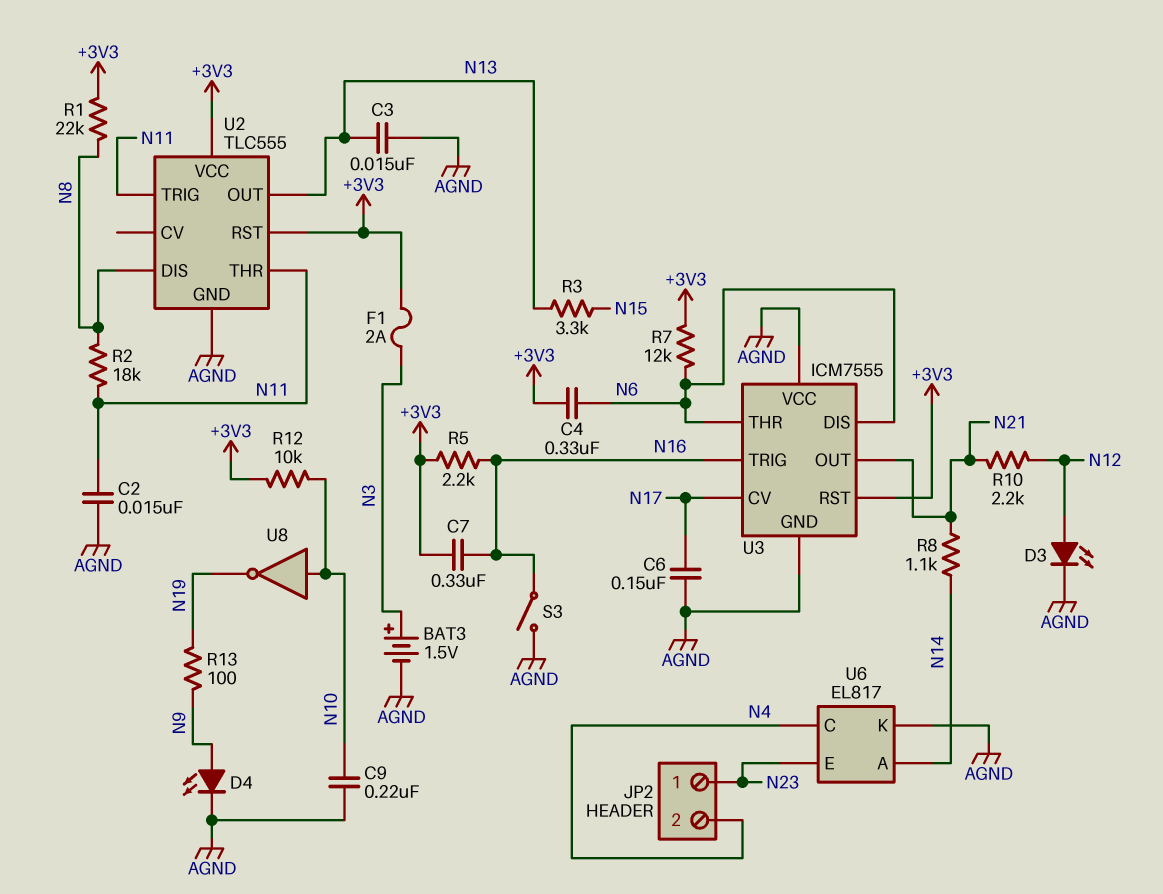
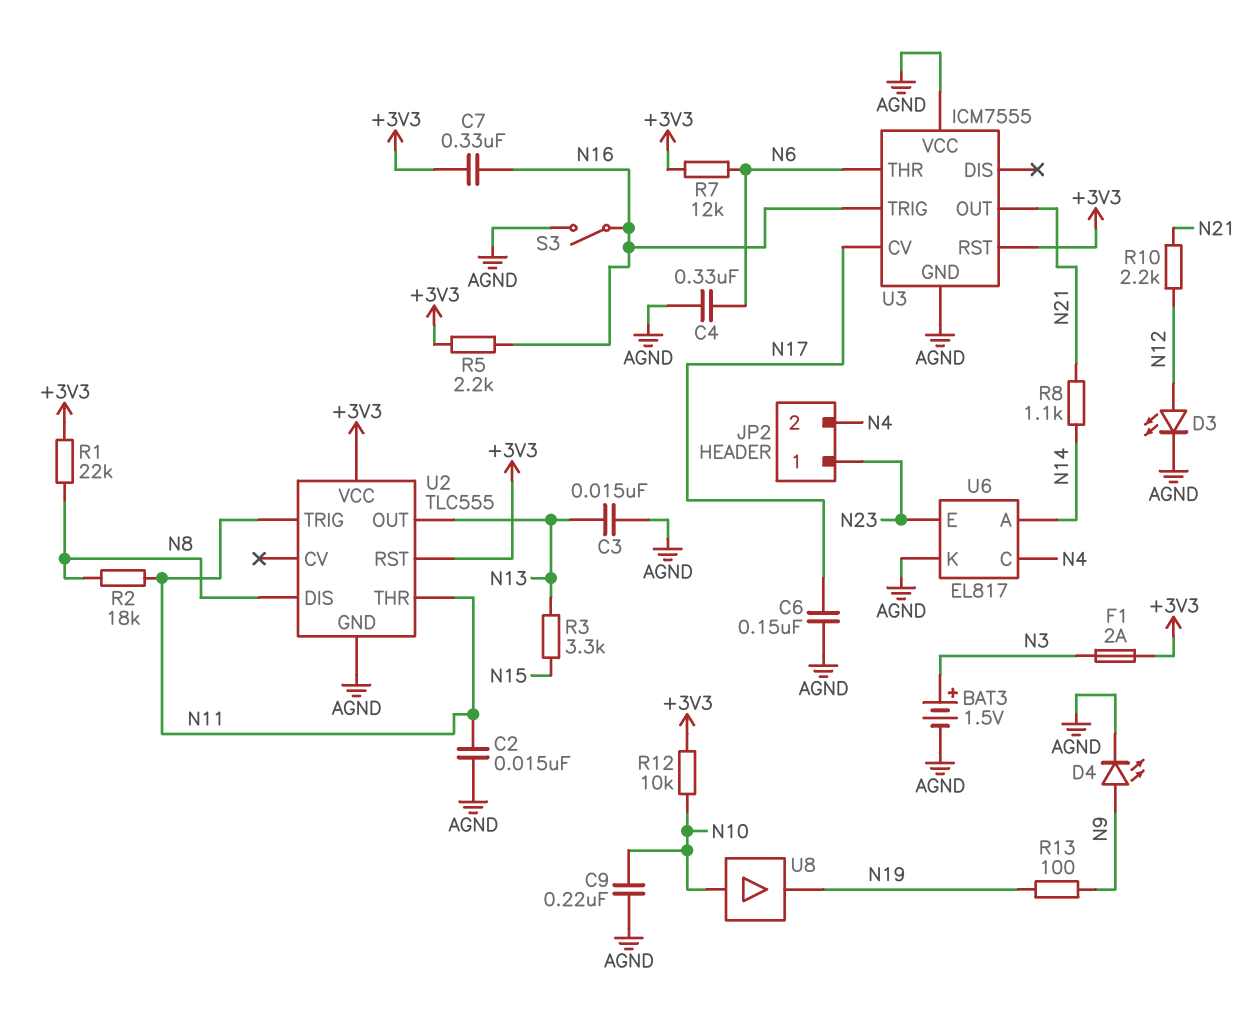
C4: 330nF (+3V3, N6) -> 330nF (AGND, N6)
U3 pin DIS: N6 -> none
U8: NOT (in N10, out N19) -> buffer (in N10, out N19)

